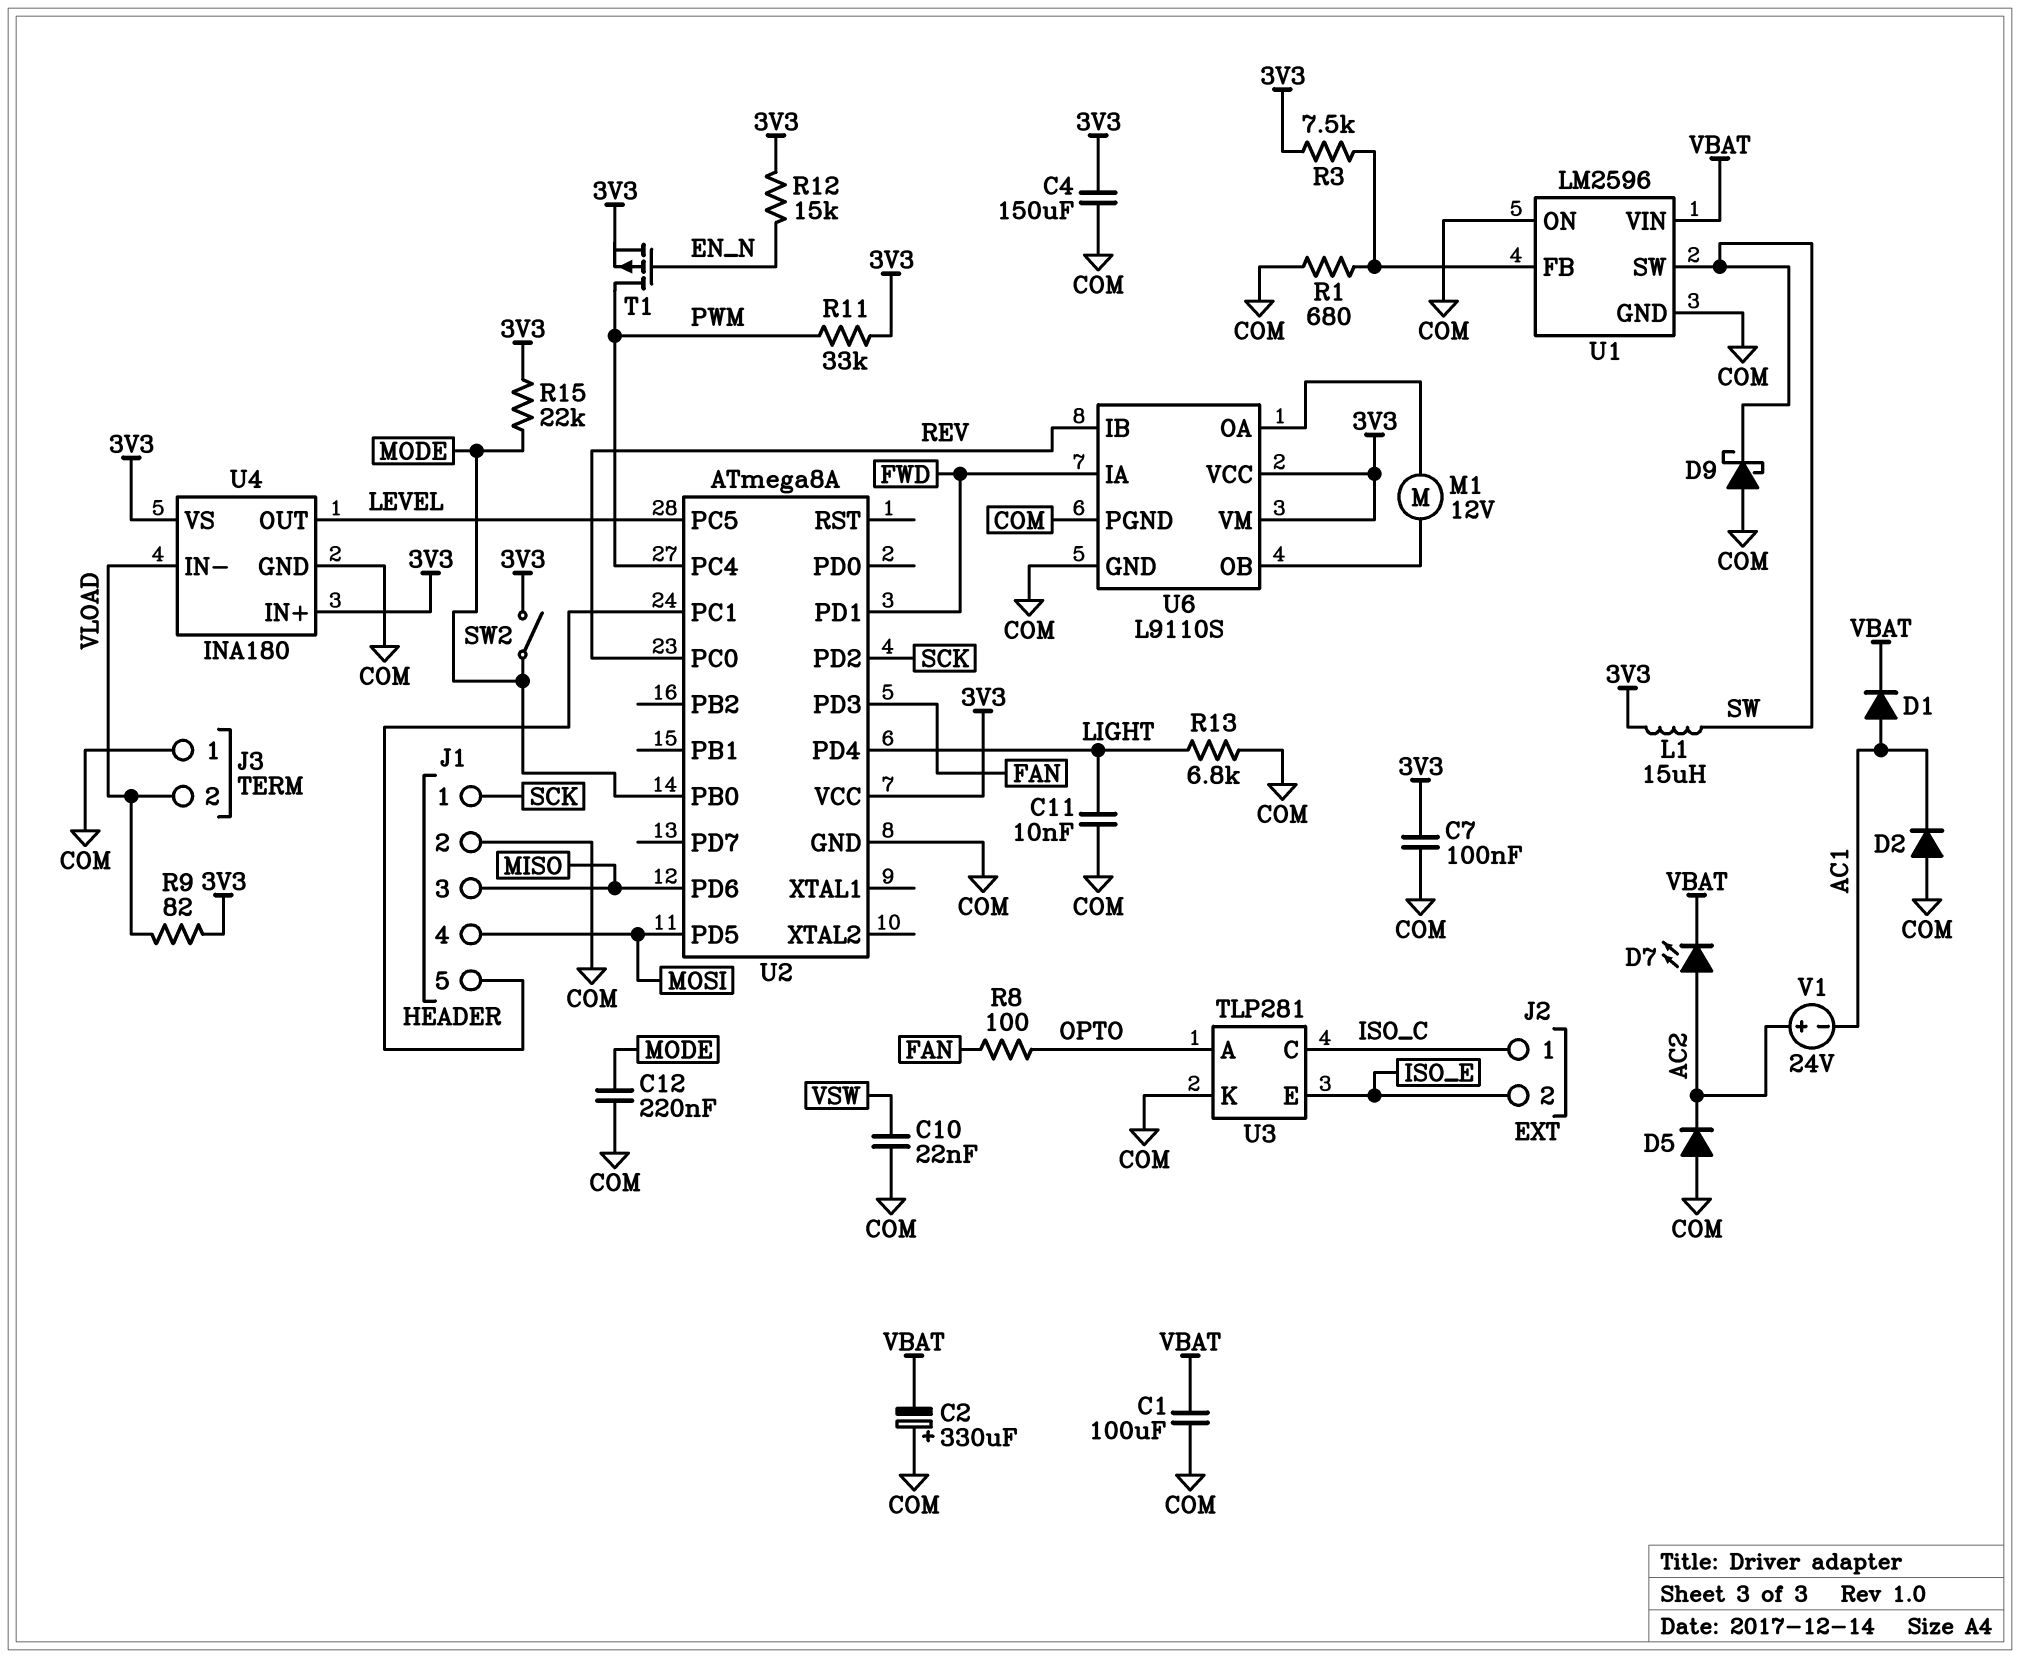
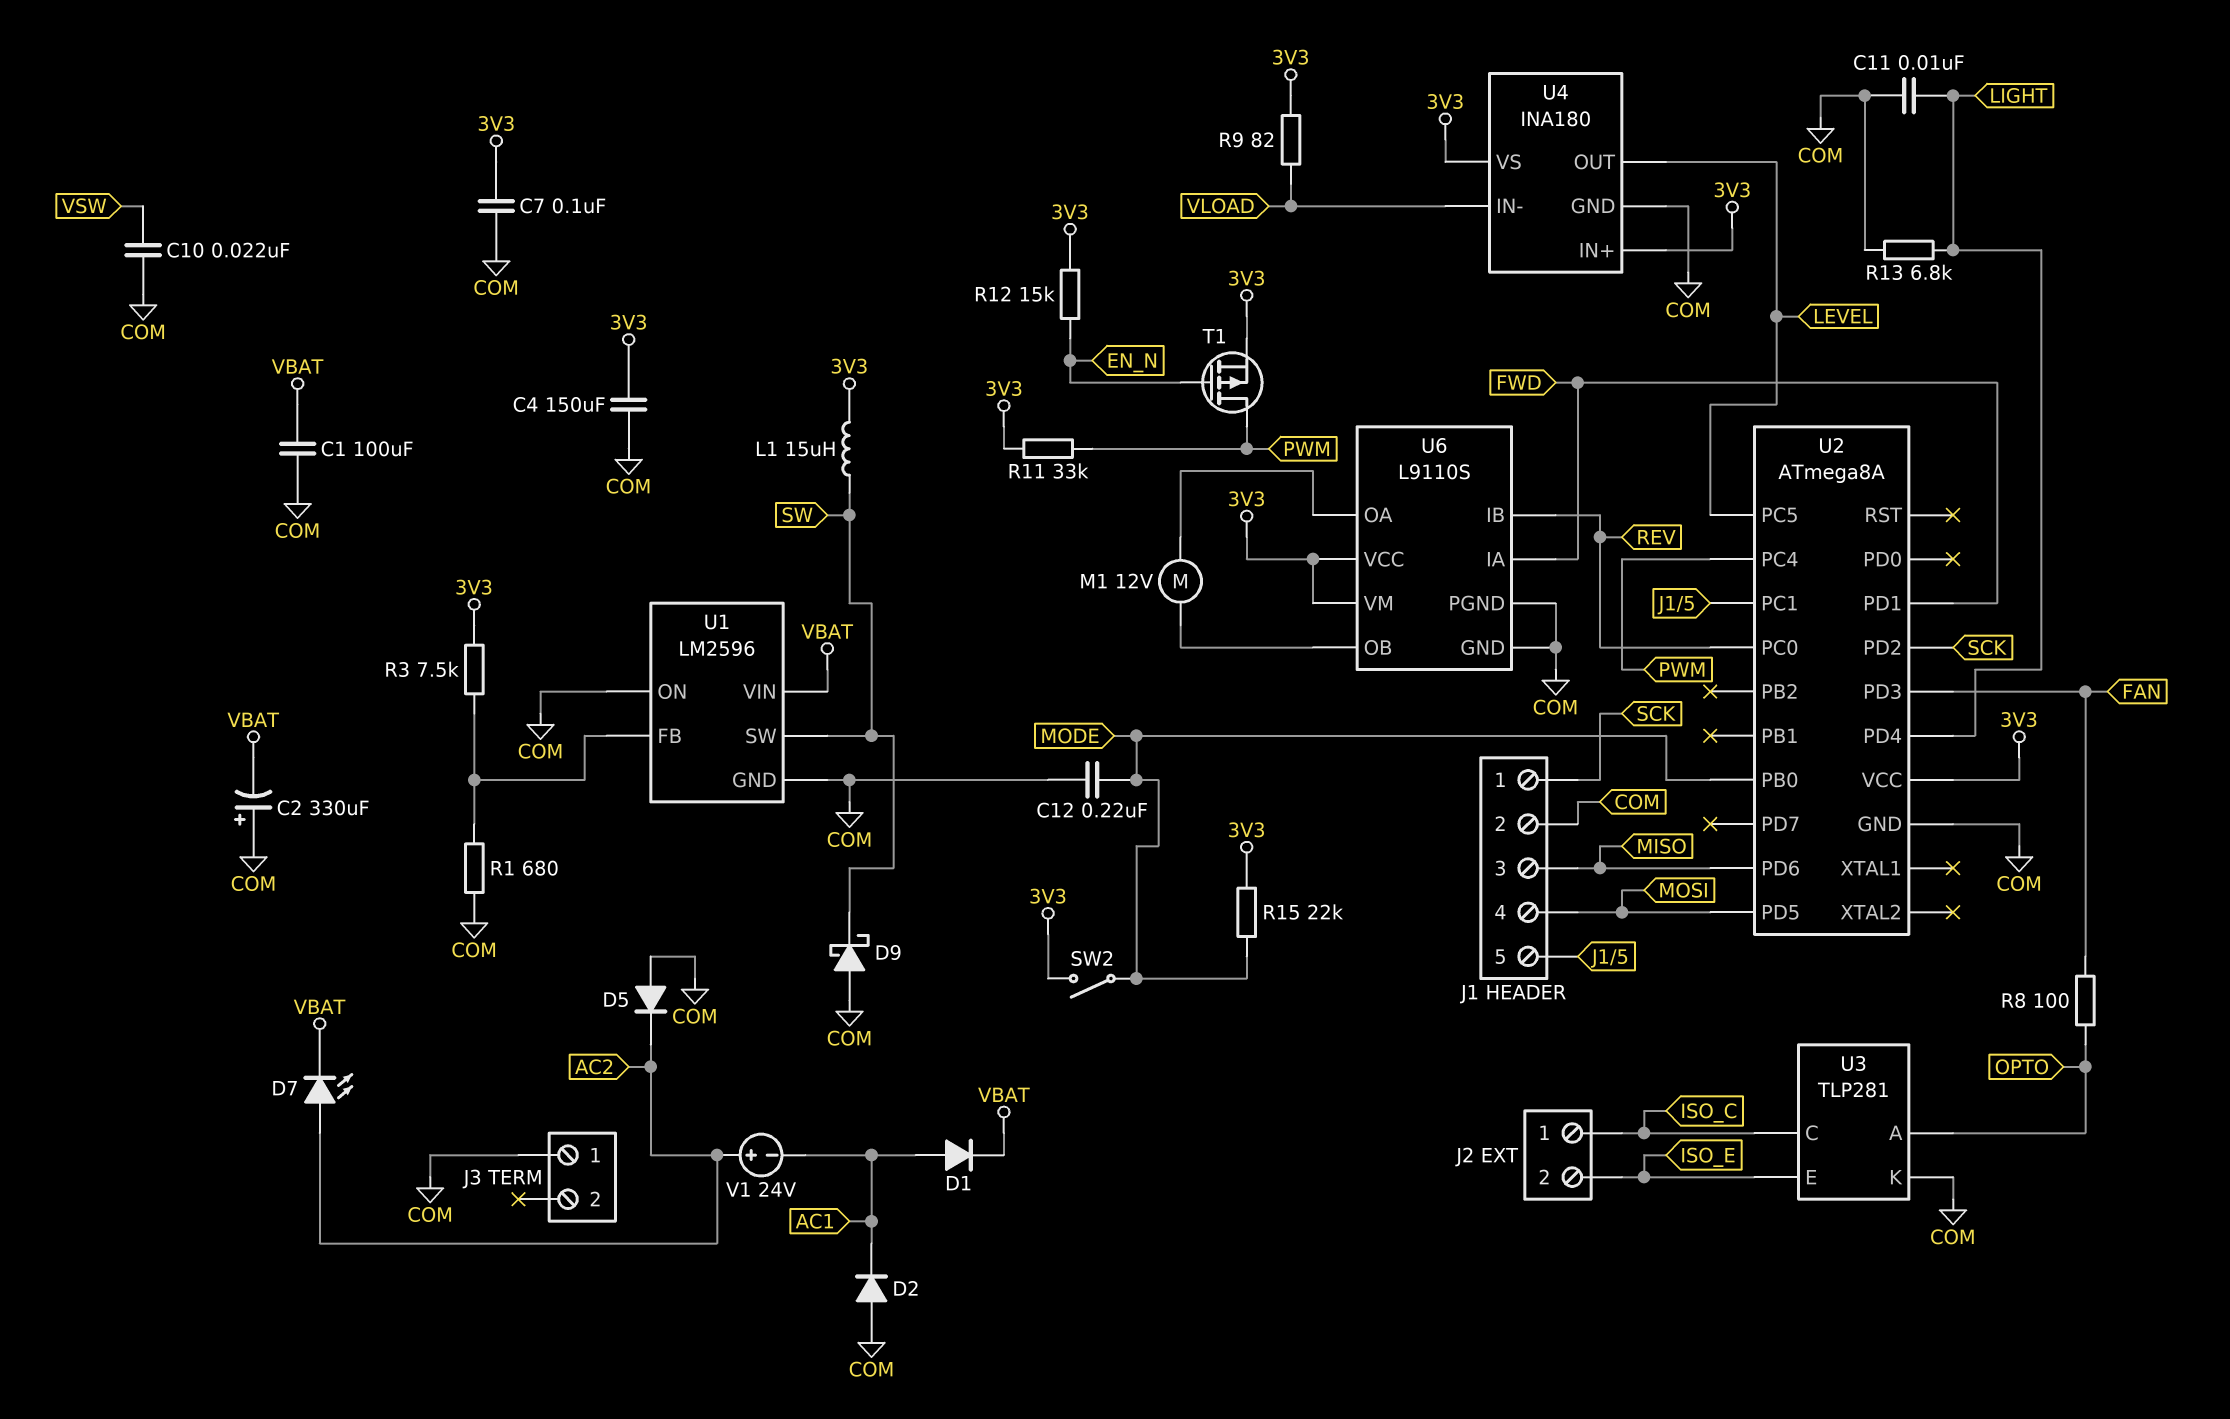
J3 pin 2: VLOAD -> none

